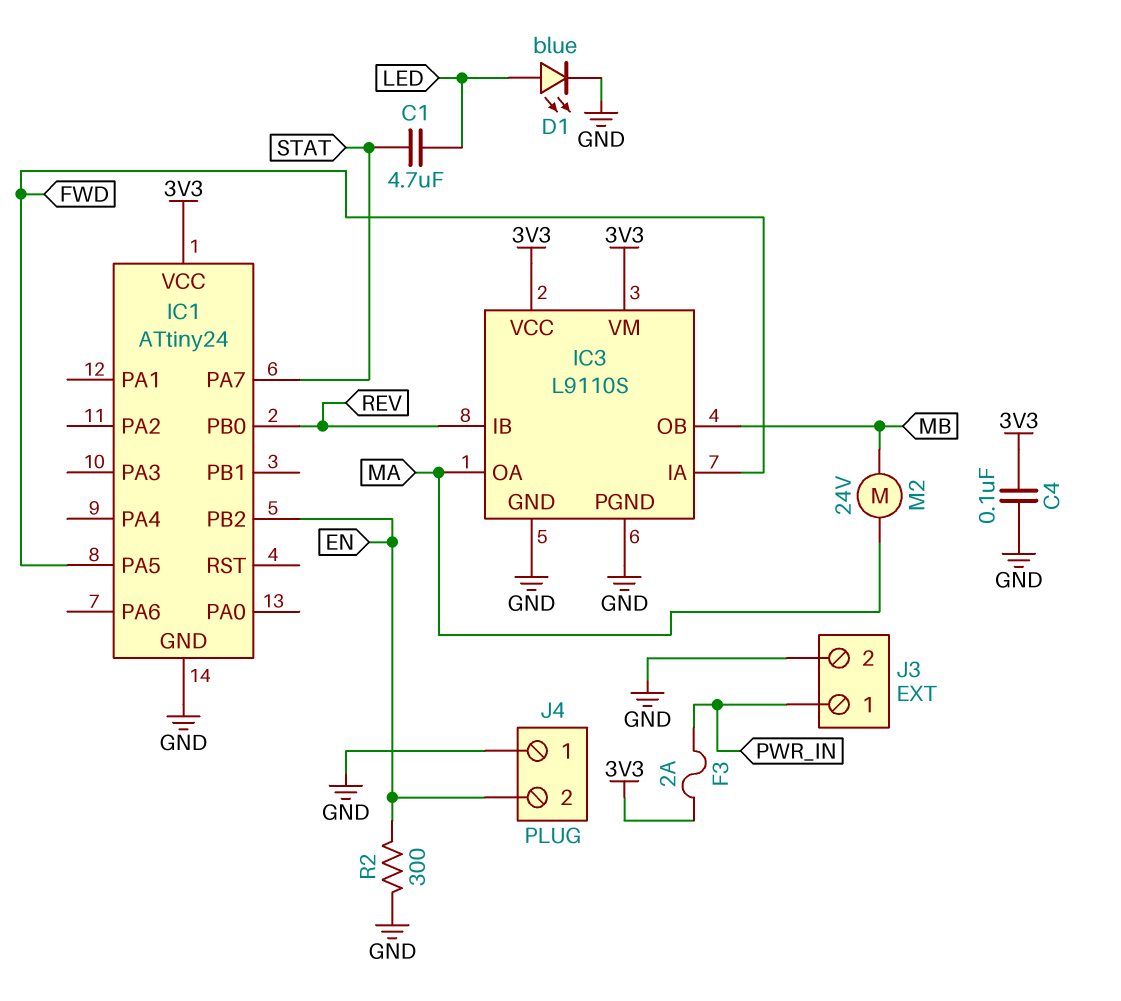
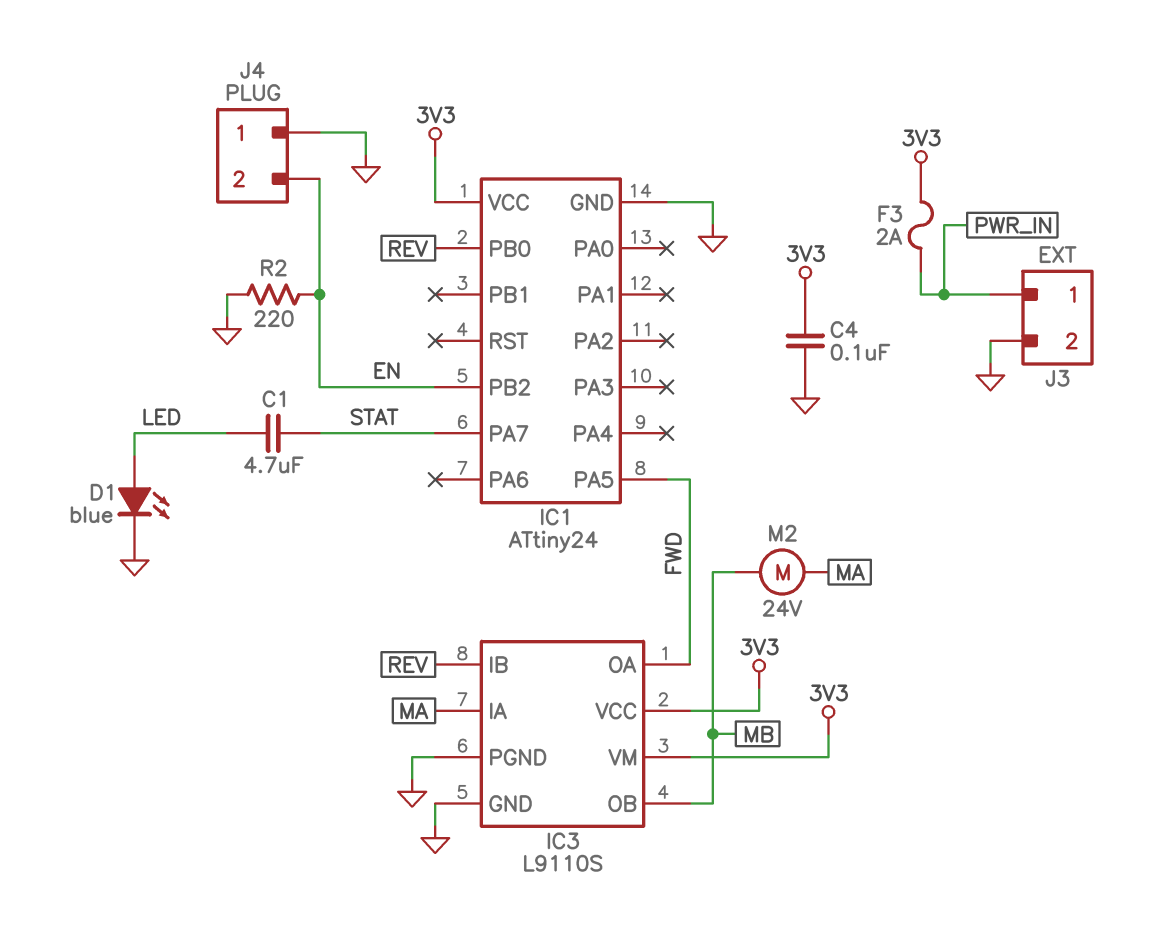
IC3 pin IA: FWD -> MA
IC3 pin OA: MA -> FWD
R2: 300 (EN, GND) -> 220 (EN, GND)

